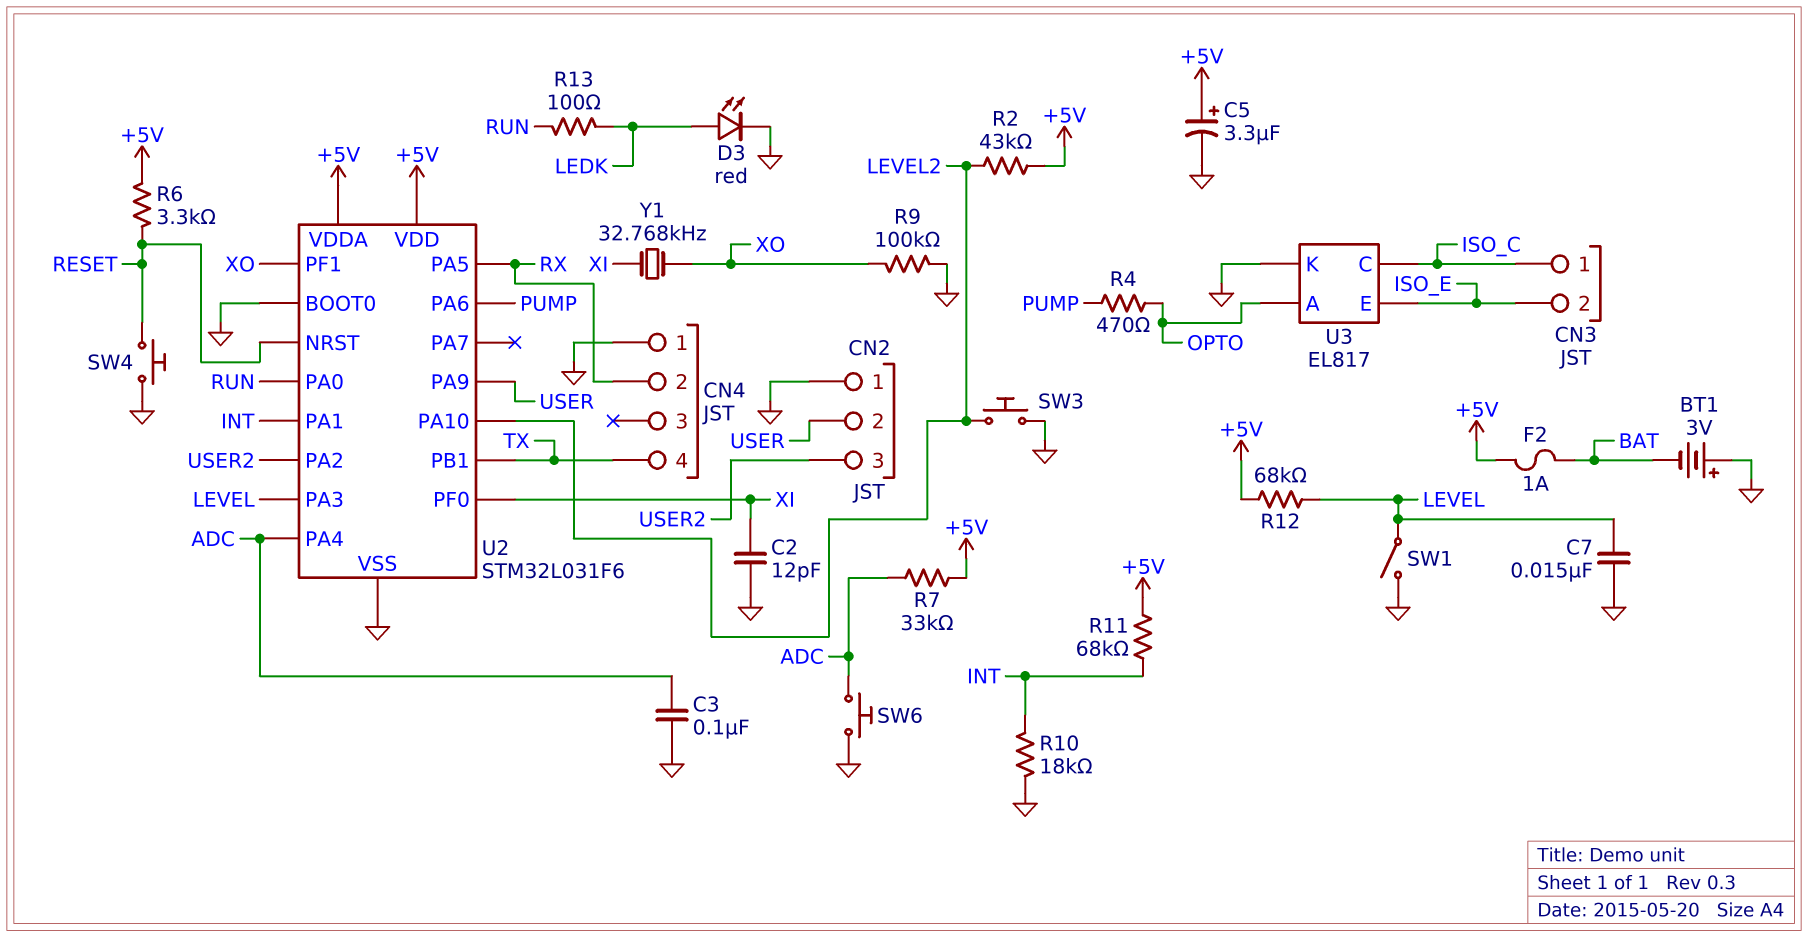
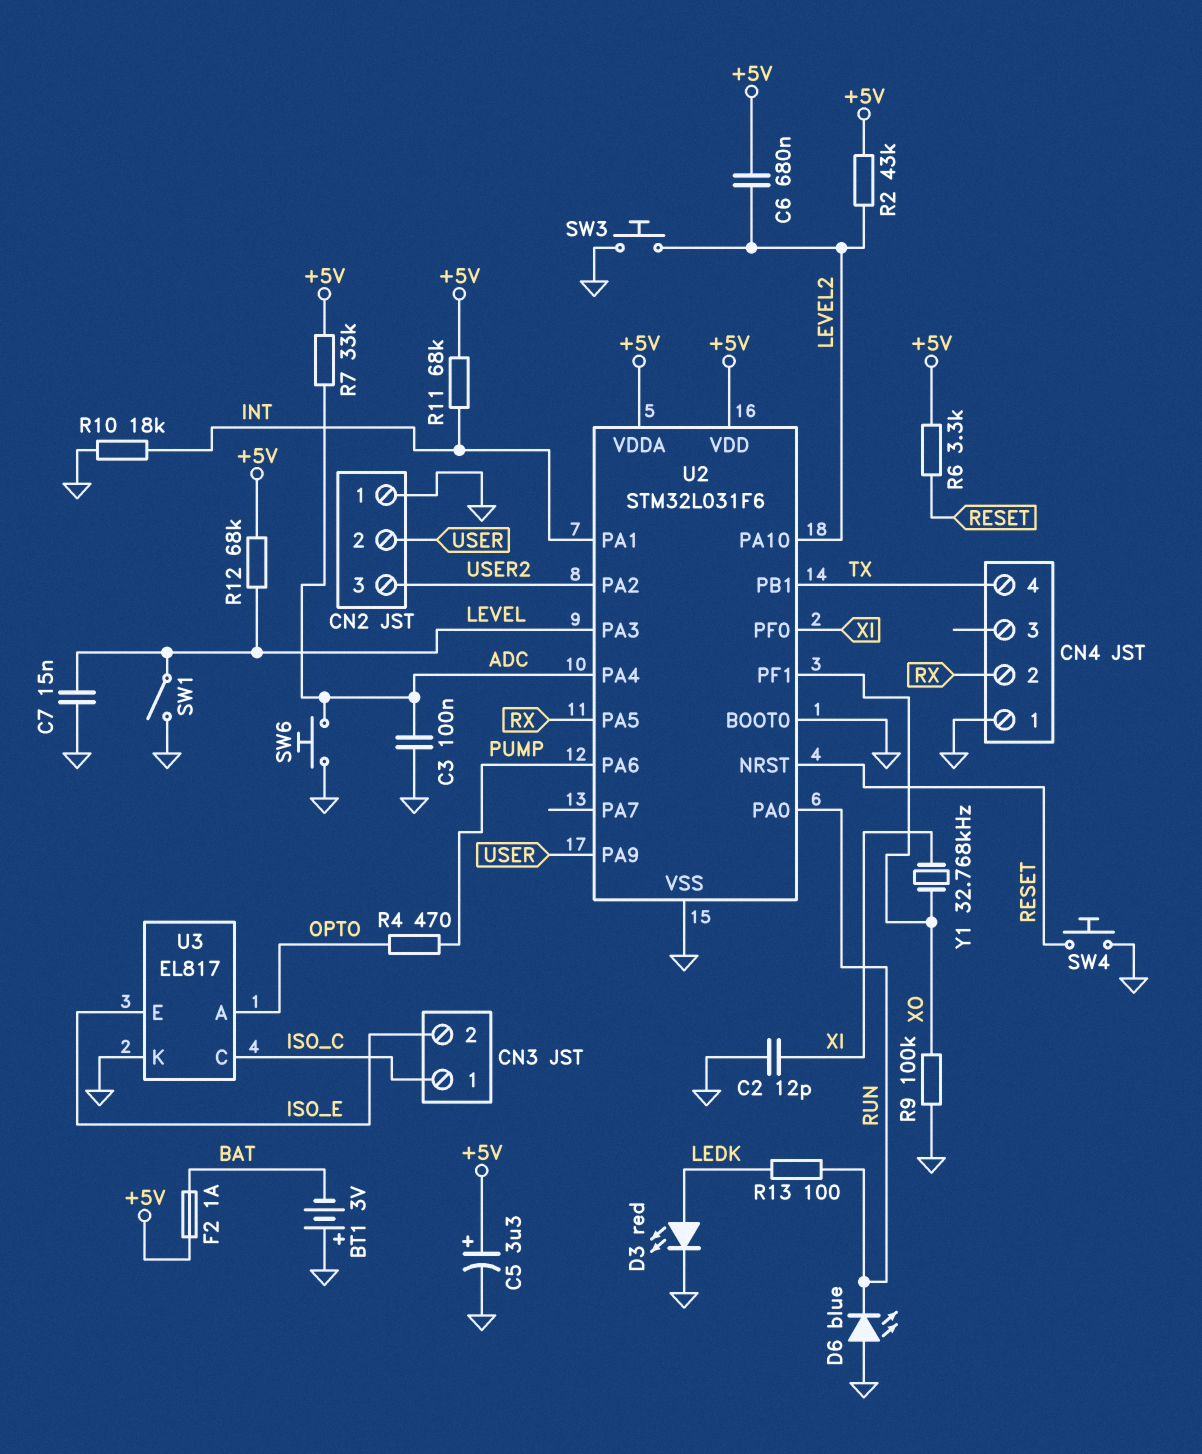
C6: none -> 680nF (+5V, LEVEL2)
D6: none -> LED blue (A GND, K RUN)

